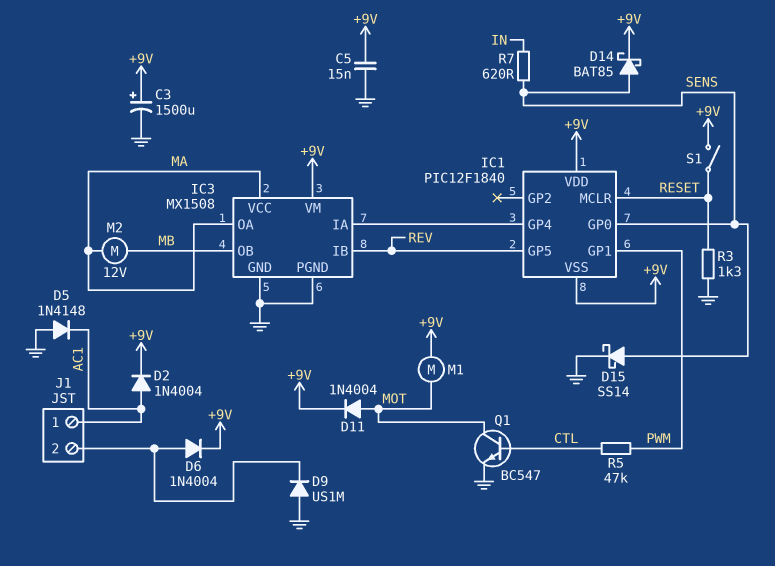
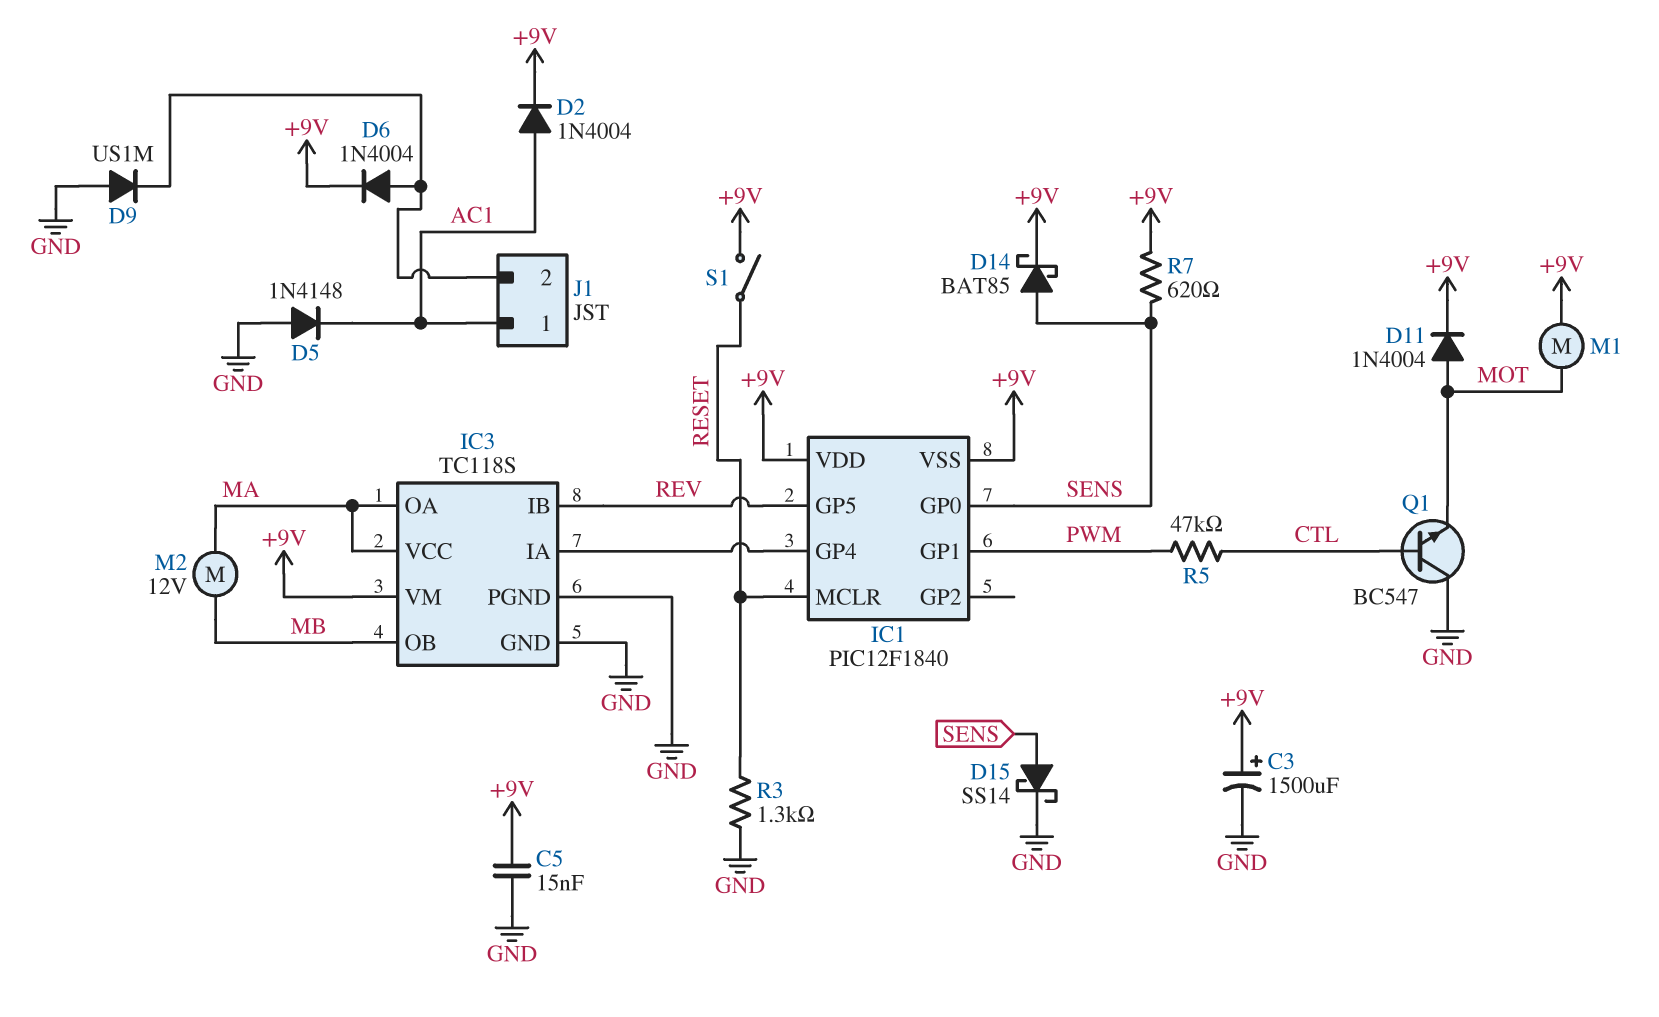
IC3: MX1508 -> TC118S
Q1: NPN BC547 (B CTL, C MOT, E GND) -> NPN BC547 (B CTL, C GND, E MOT)
R7: 620 (IN, SENS) -> 620 (+9V, SENS)

